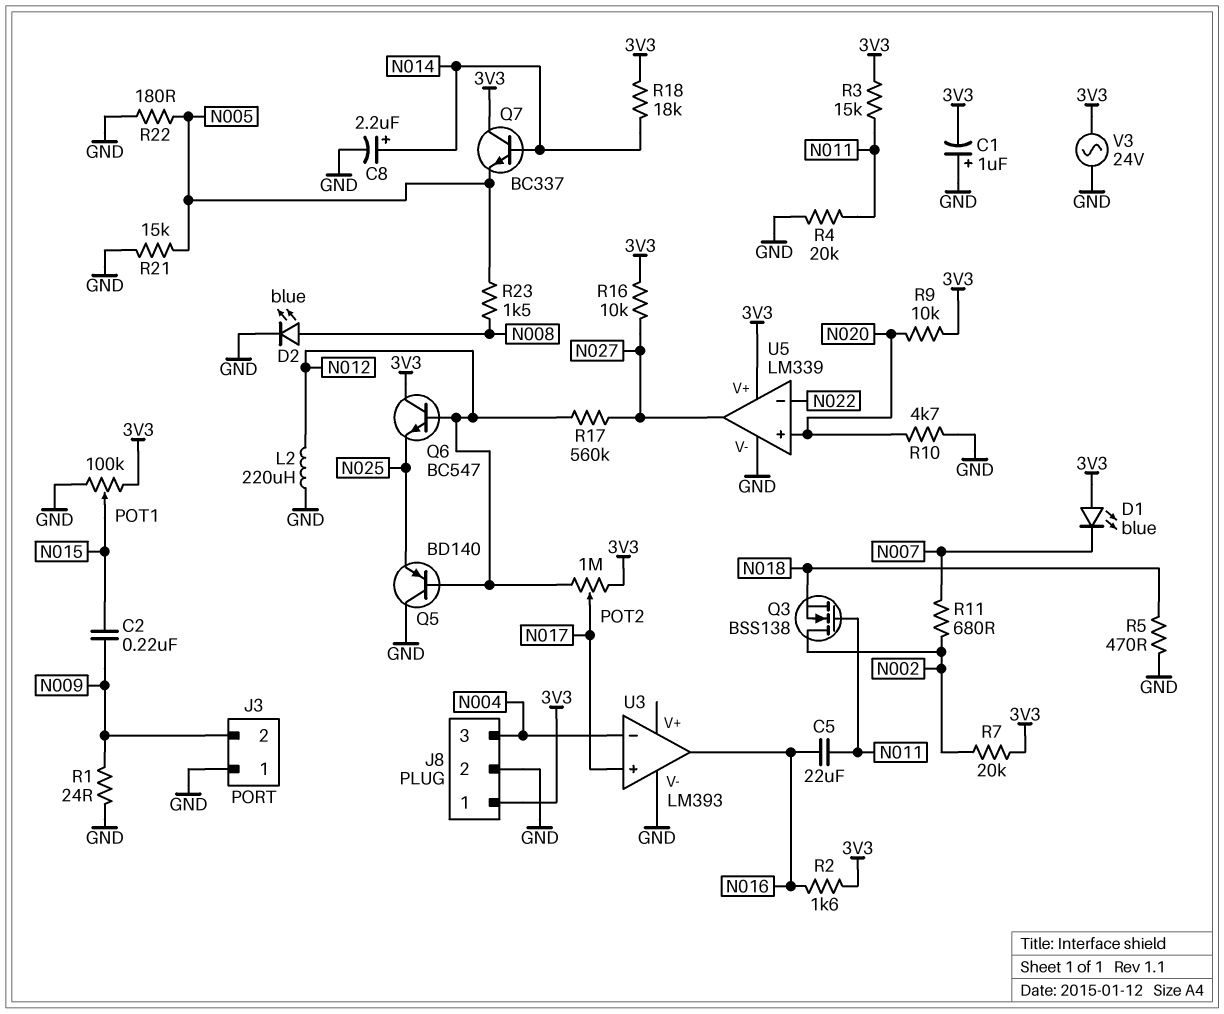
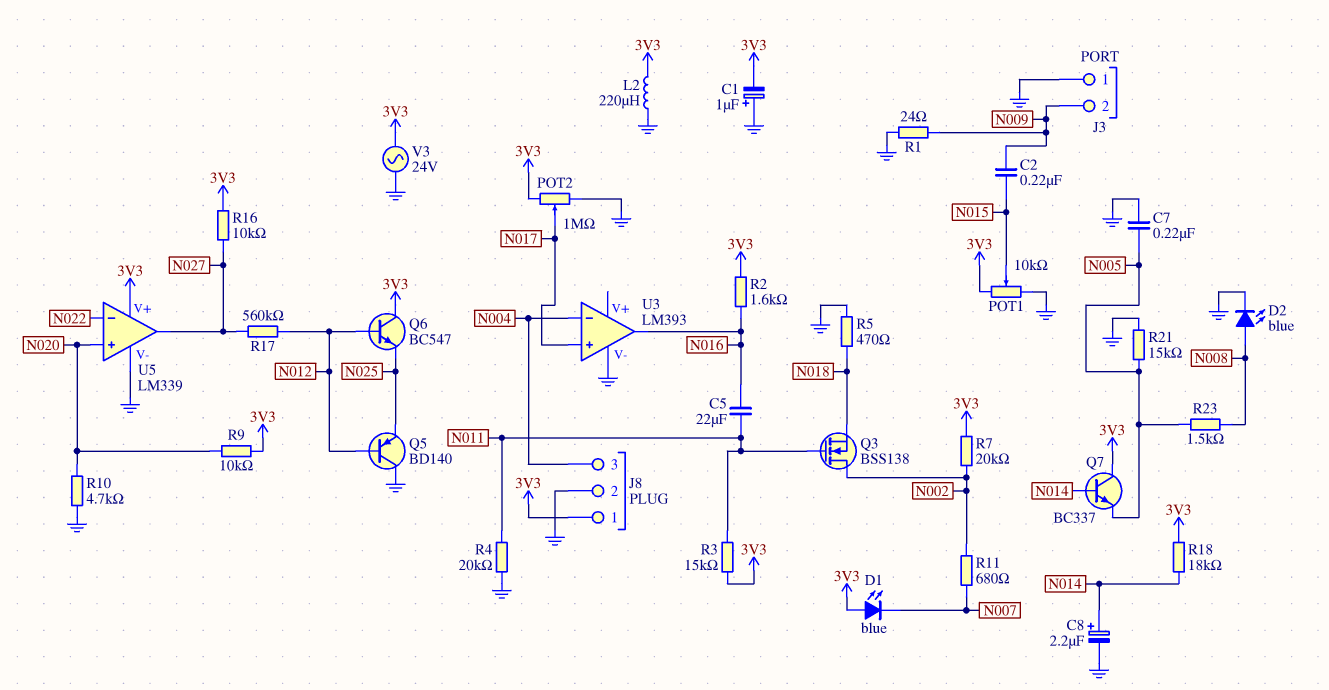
C7: none -> 220nF (GND, N005)
L2: 220uH (GND, N012) -> 220uH (3V3, GND)
POT1: 100k (3V3, GND, wiper N015) -> 10k (3V3, GND, wiper N015)
POT2: 1M (3V3, N012, wiper N017) -> 1M (3V3, GND, wiper N017)
R22: 180 (GND, N005) -> none

